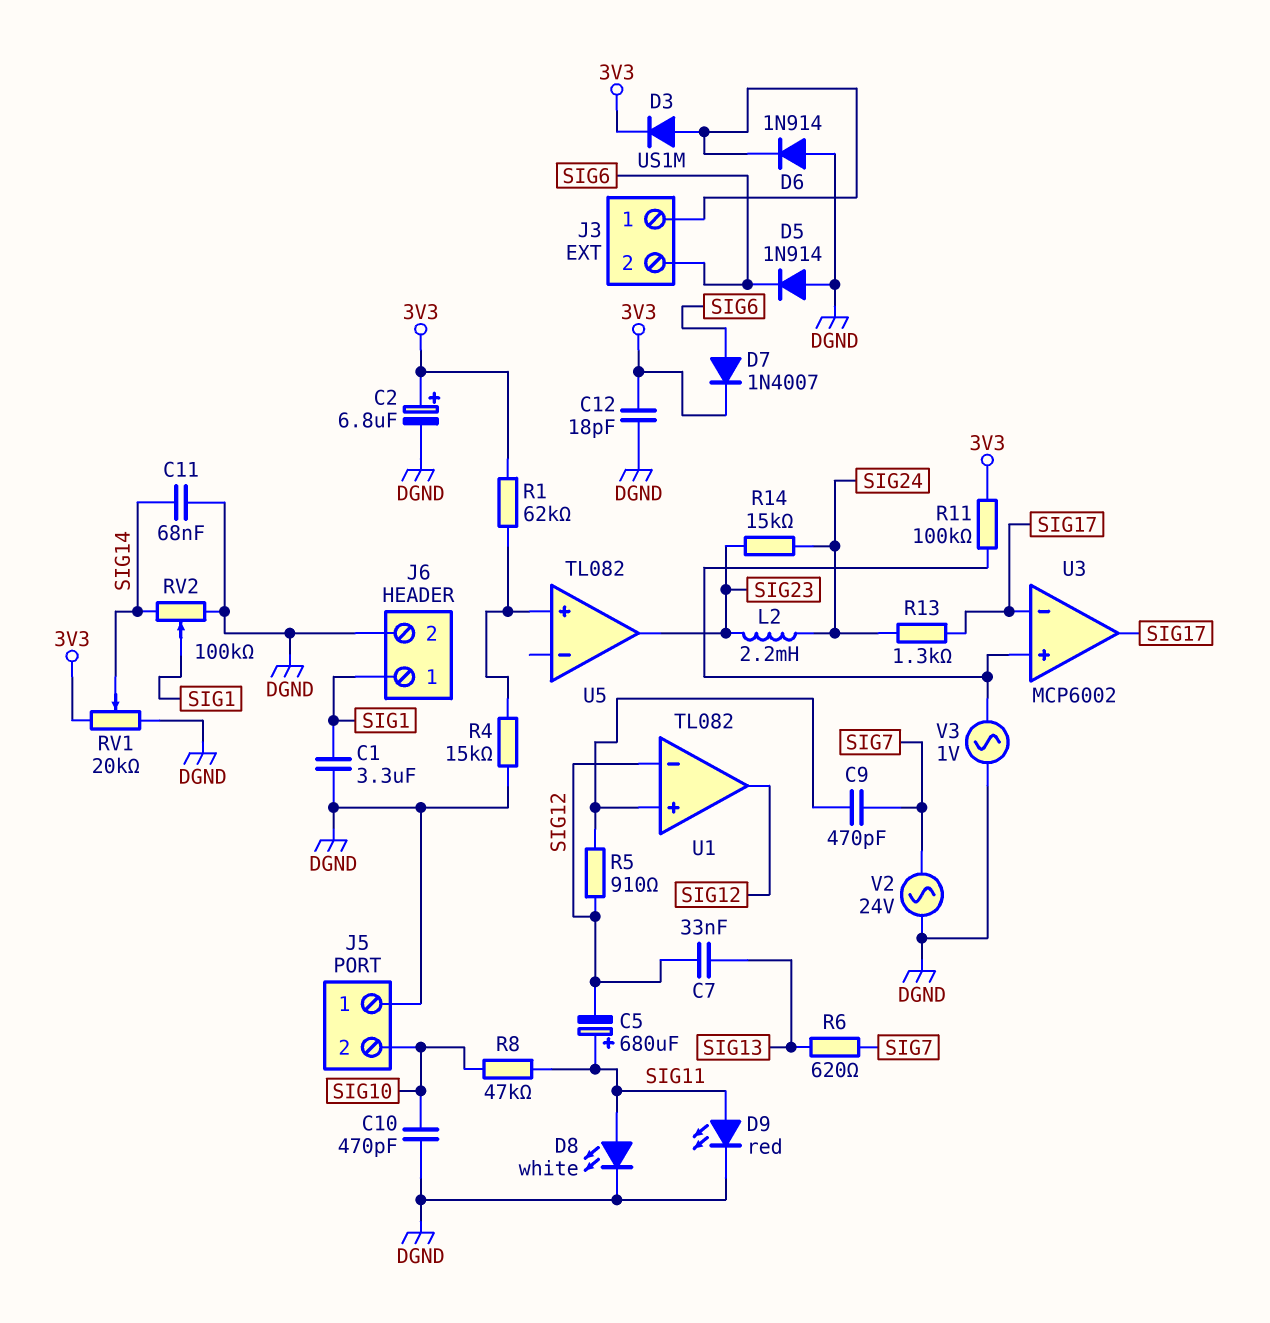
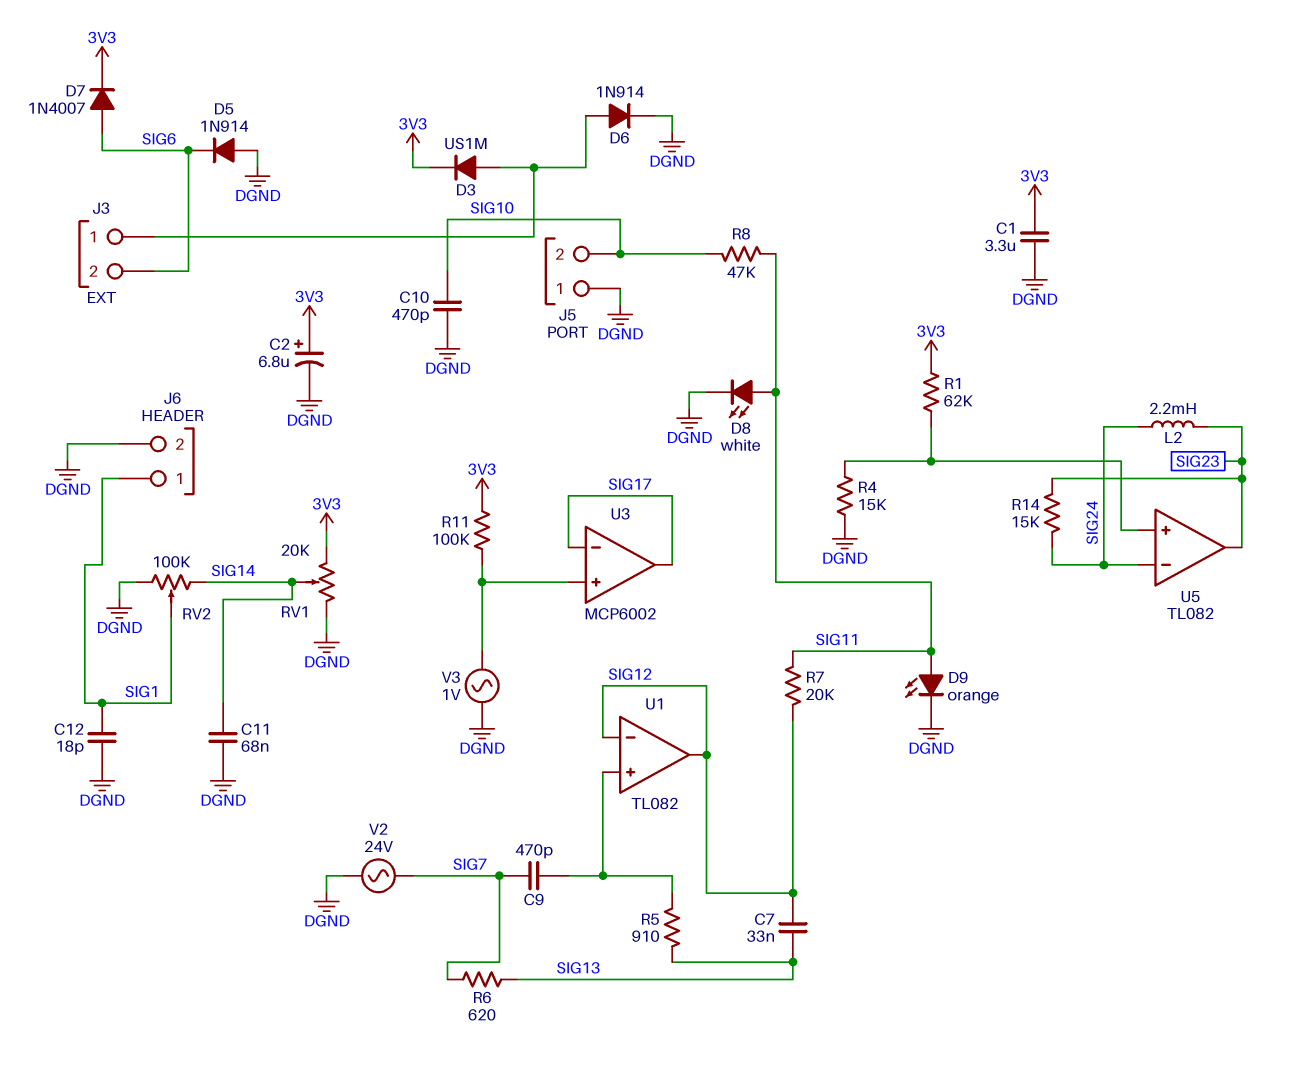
C1: 3.3uF (DGND, SIG1) -> 3.3uF (3V3, DGND)
C5: 680uF (plus SIG11, minus SIG12) -> none
C12: 18pF (3V3, DGND) -> 18pF (DGND, SIG1)
D6: diode 1N914 (A DGND, K J3/1) -> diode 1N914 (A J3/1, K DGND)
D9: LED red (A SIG11, K DGND) -> LED orange (A SIG11, K DGND)
R5: 910 (SIG12, U1/in+) -> 910 (SIG13, U1/in+)
R7: none -> 20k (SIG11, SIG12)
R13: 1.3k (SIG17, SIG24) -> none
U5 pin in-: none -> SIG24

